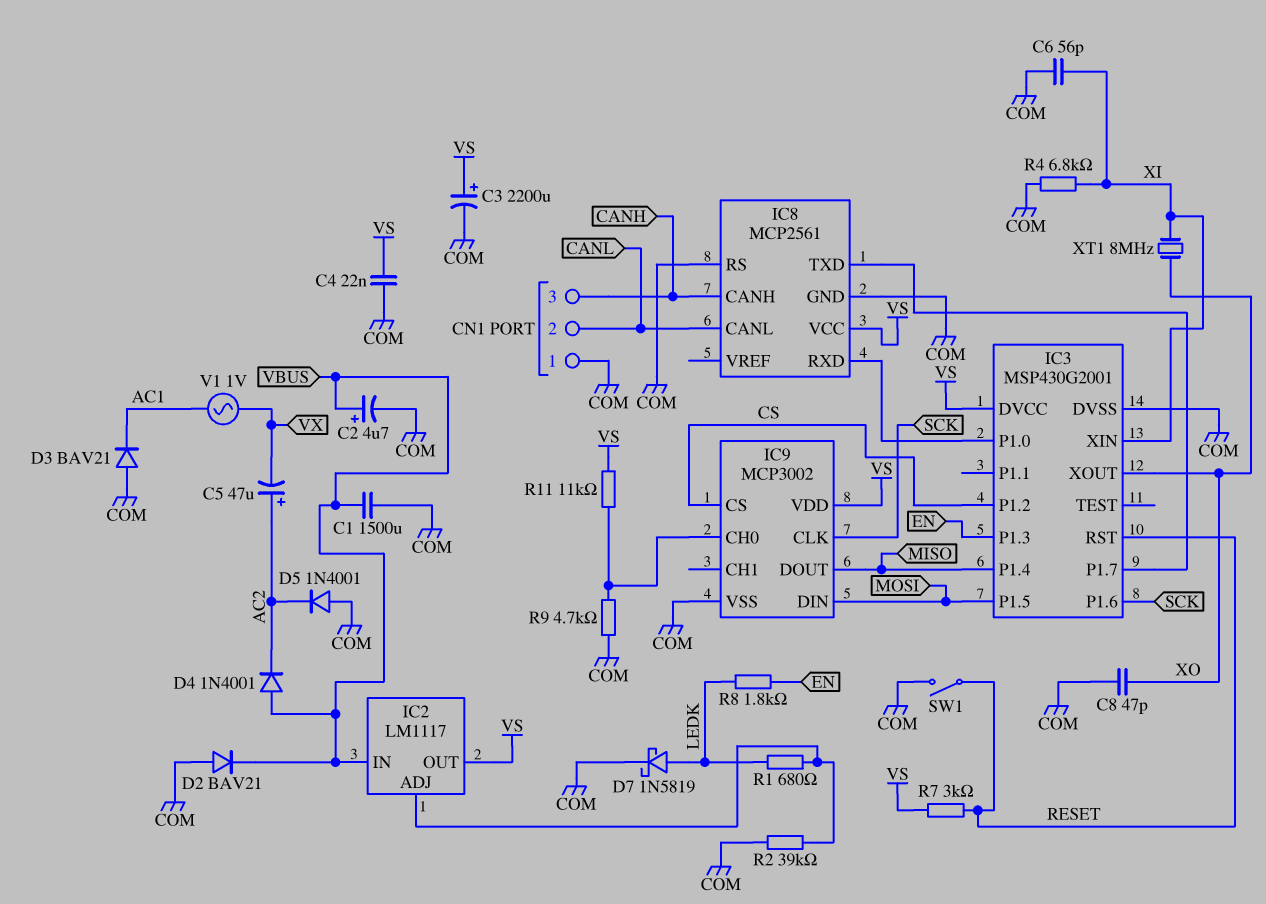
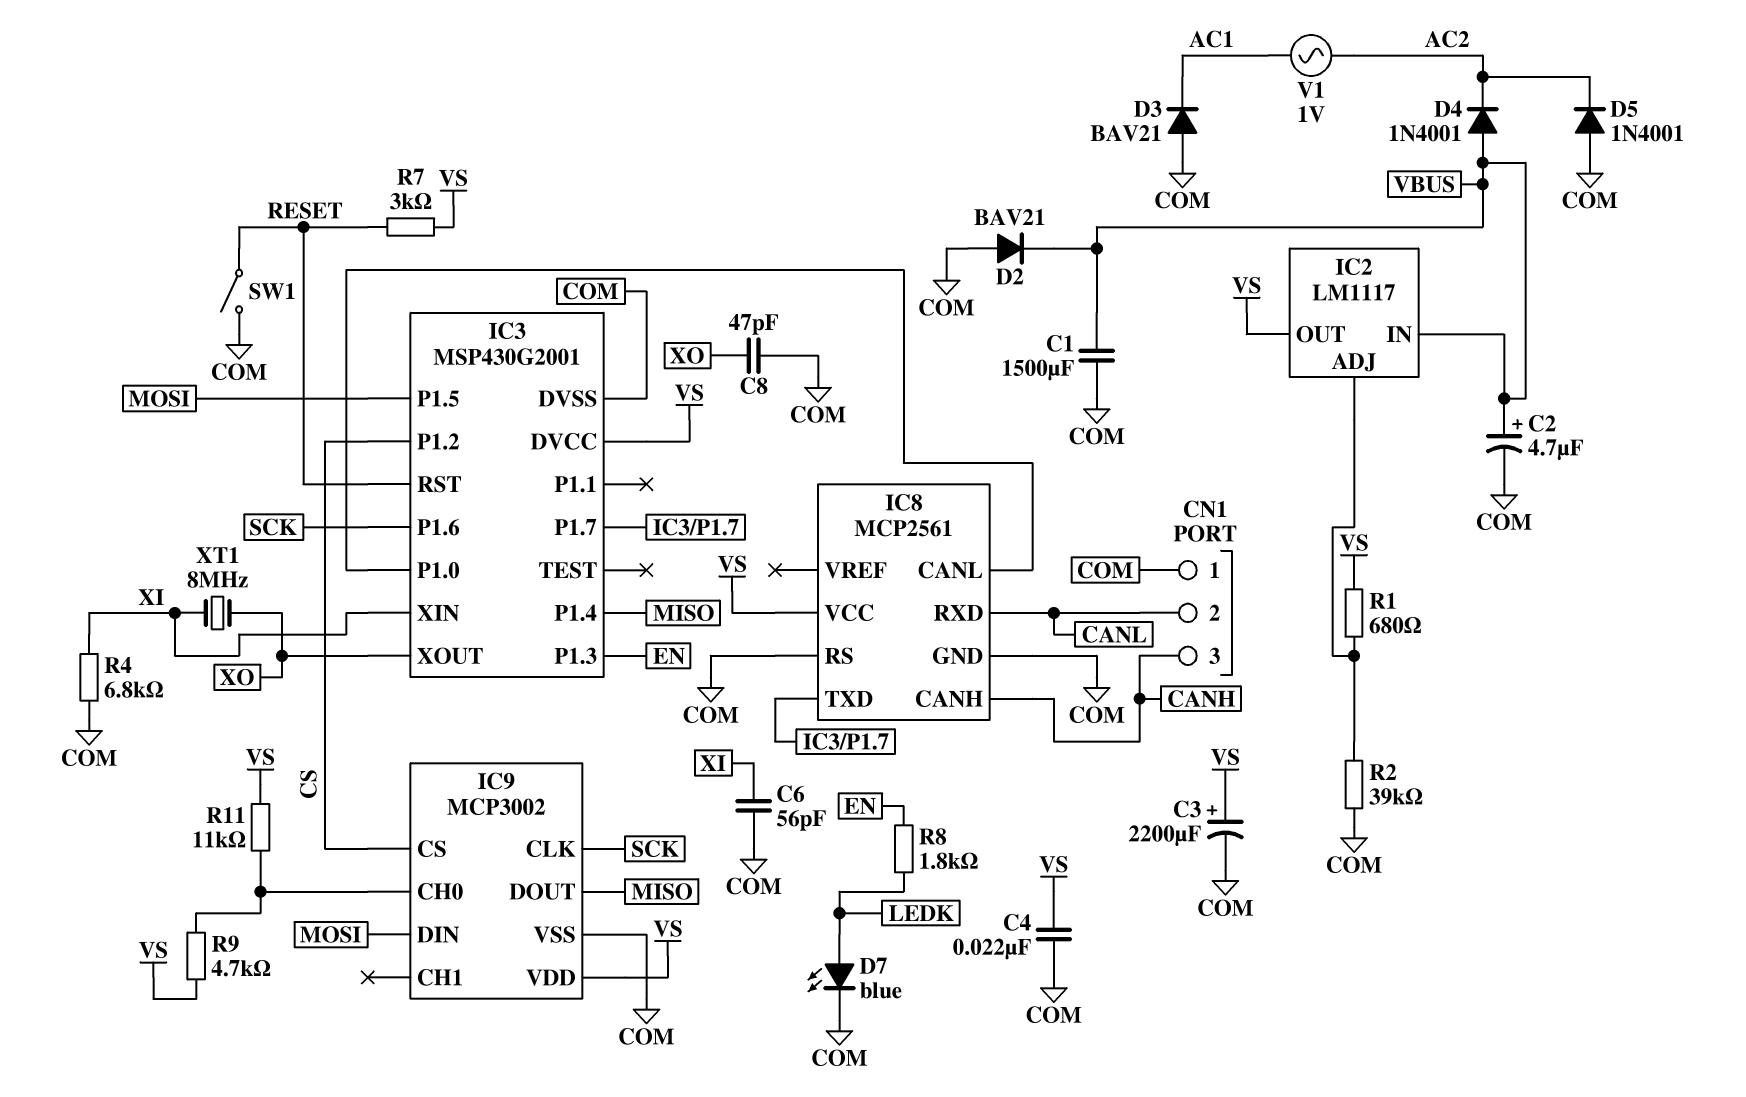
C5: 47uF (plus AC2, minus VX) -> none
D7: schottky 1N5819 (A LEDK, K COM) -> LED blue (A LEDK, K COM)
IC8 pin CANL: CANL -> IC3/P1.0
IC8 pin RXD: IC3/P1.0 -> CANL
R1: 680 (IC2/ADJ, LEDK) -> 680 (IC2/ADJ, VS)
R9: 4.7k (COM, IC9/CH0) -> 4.7k (IC9/CH0, VS)
V1: AC 1V (AC1, VX) -> AC 1V (AC1, AC2)

